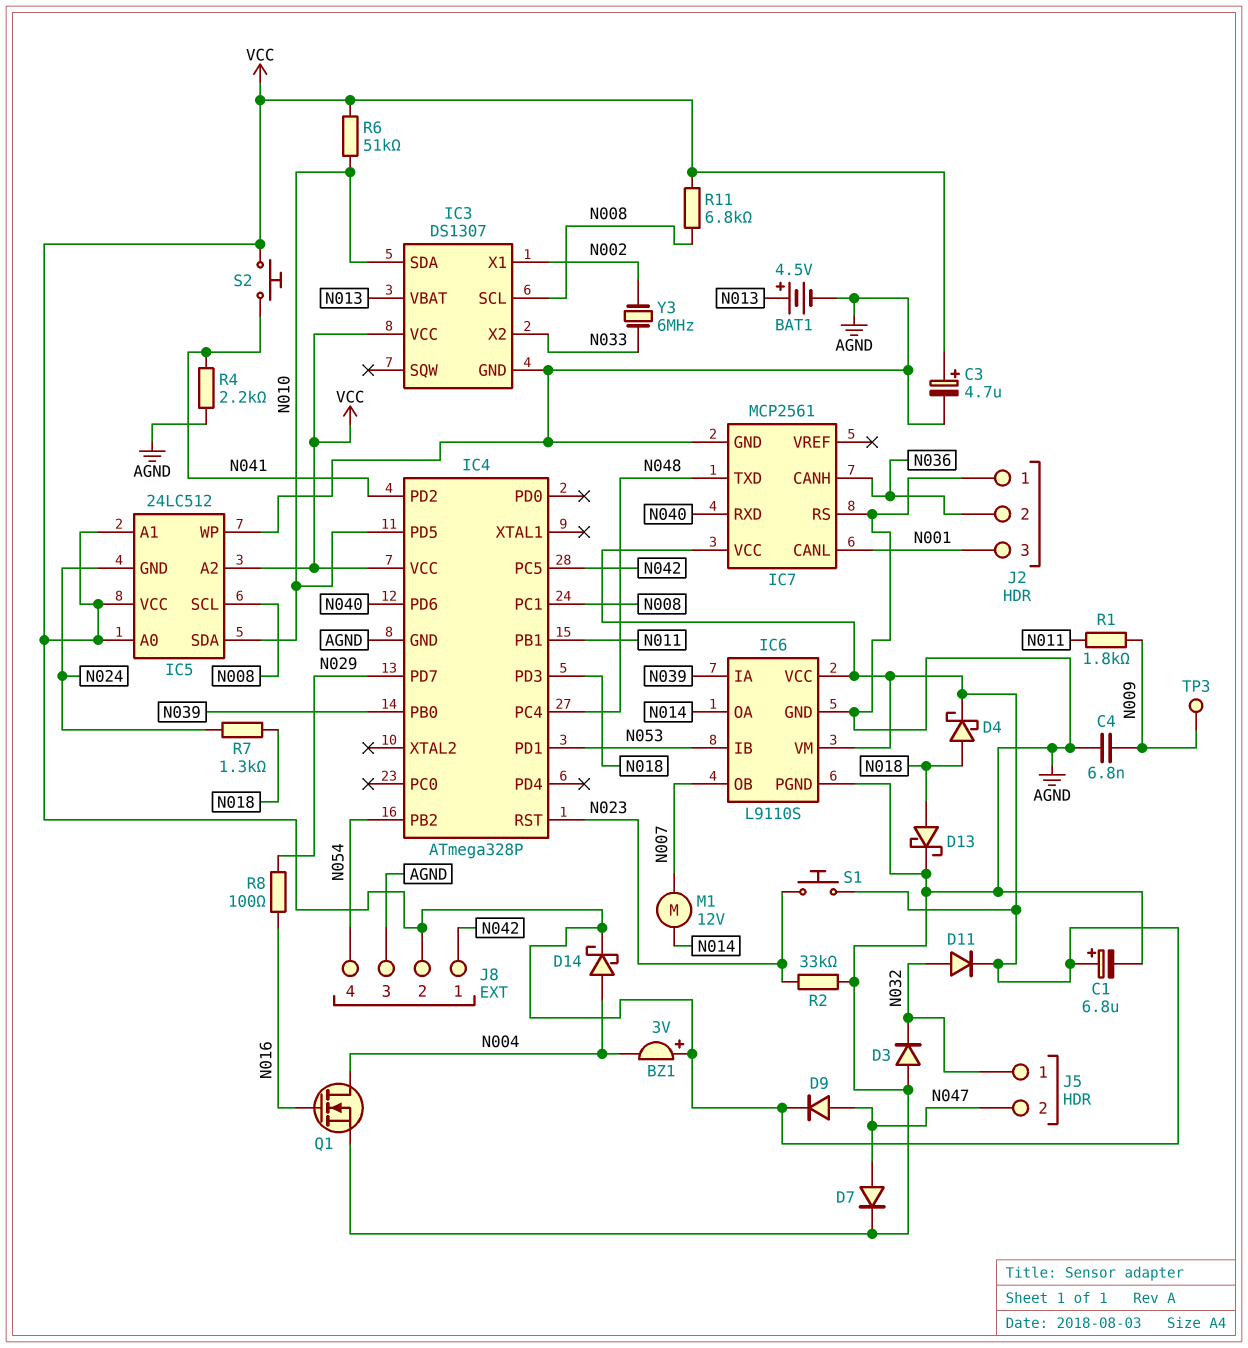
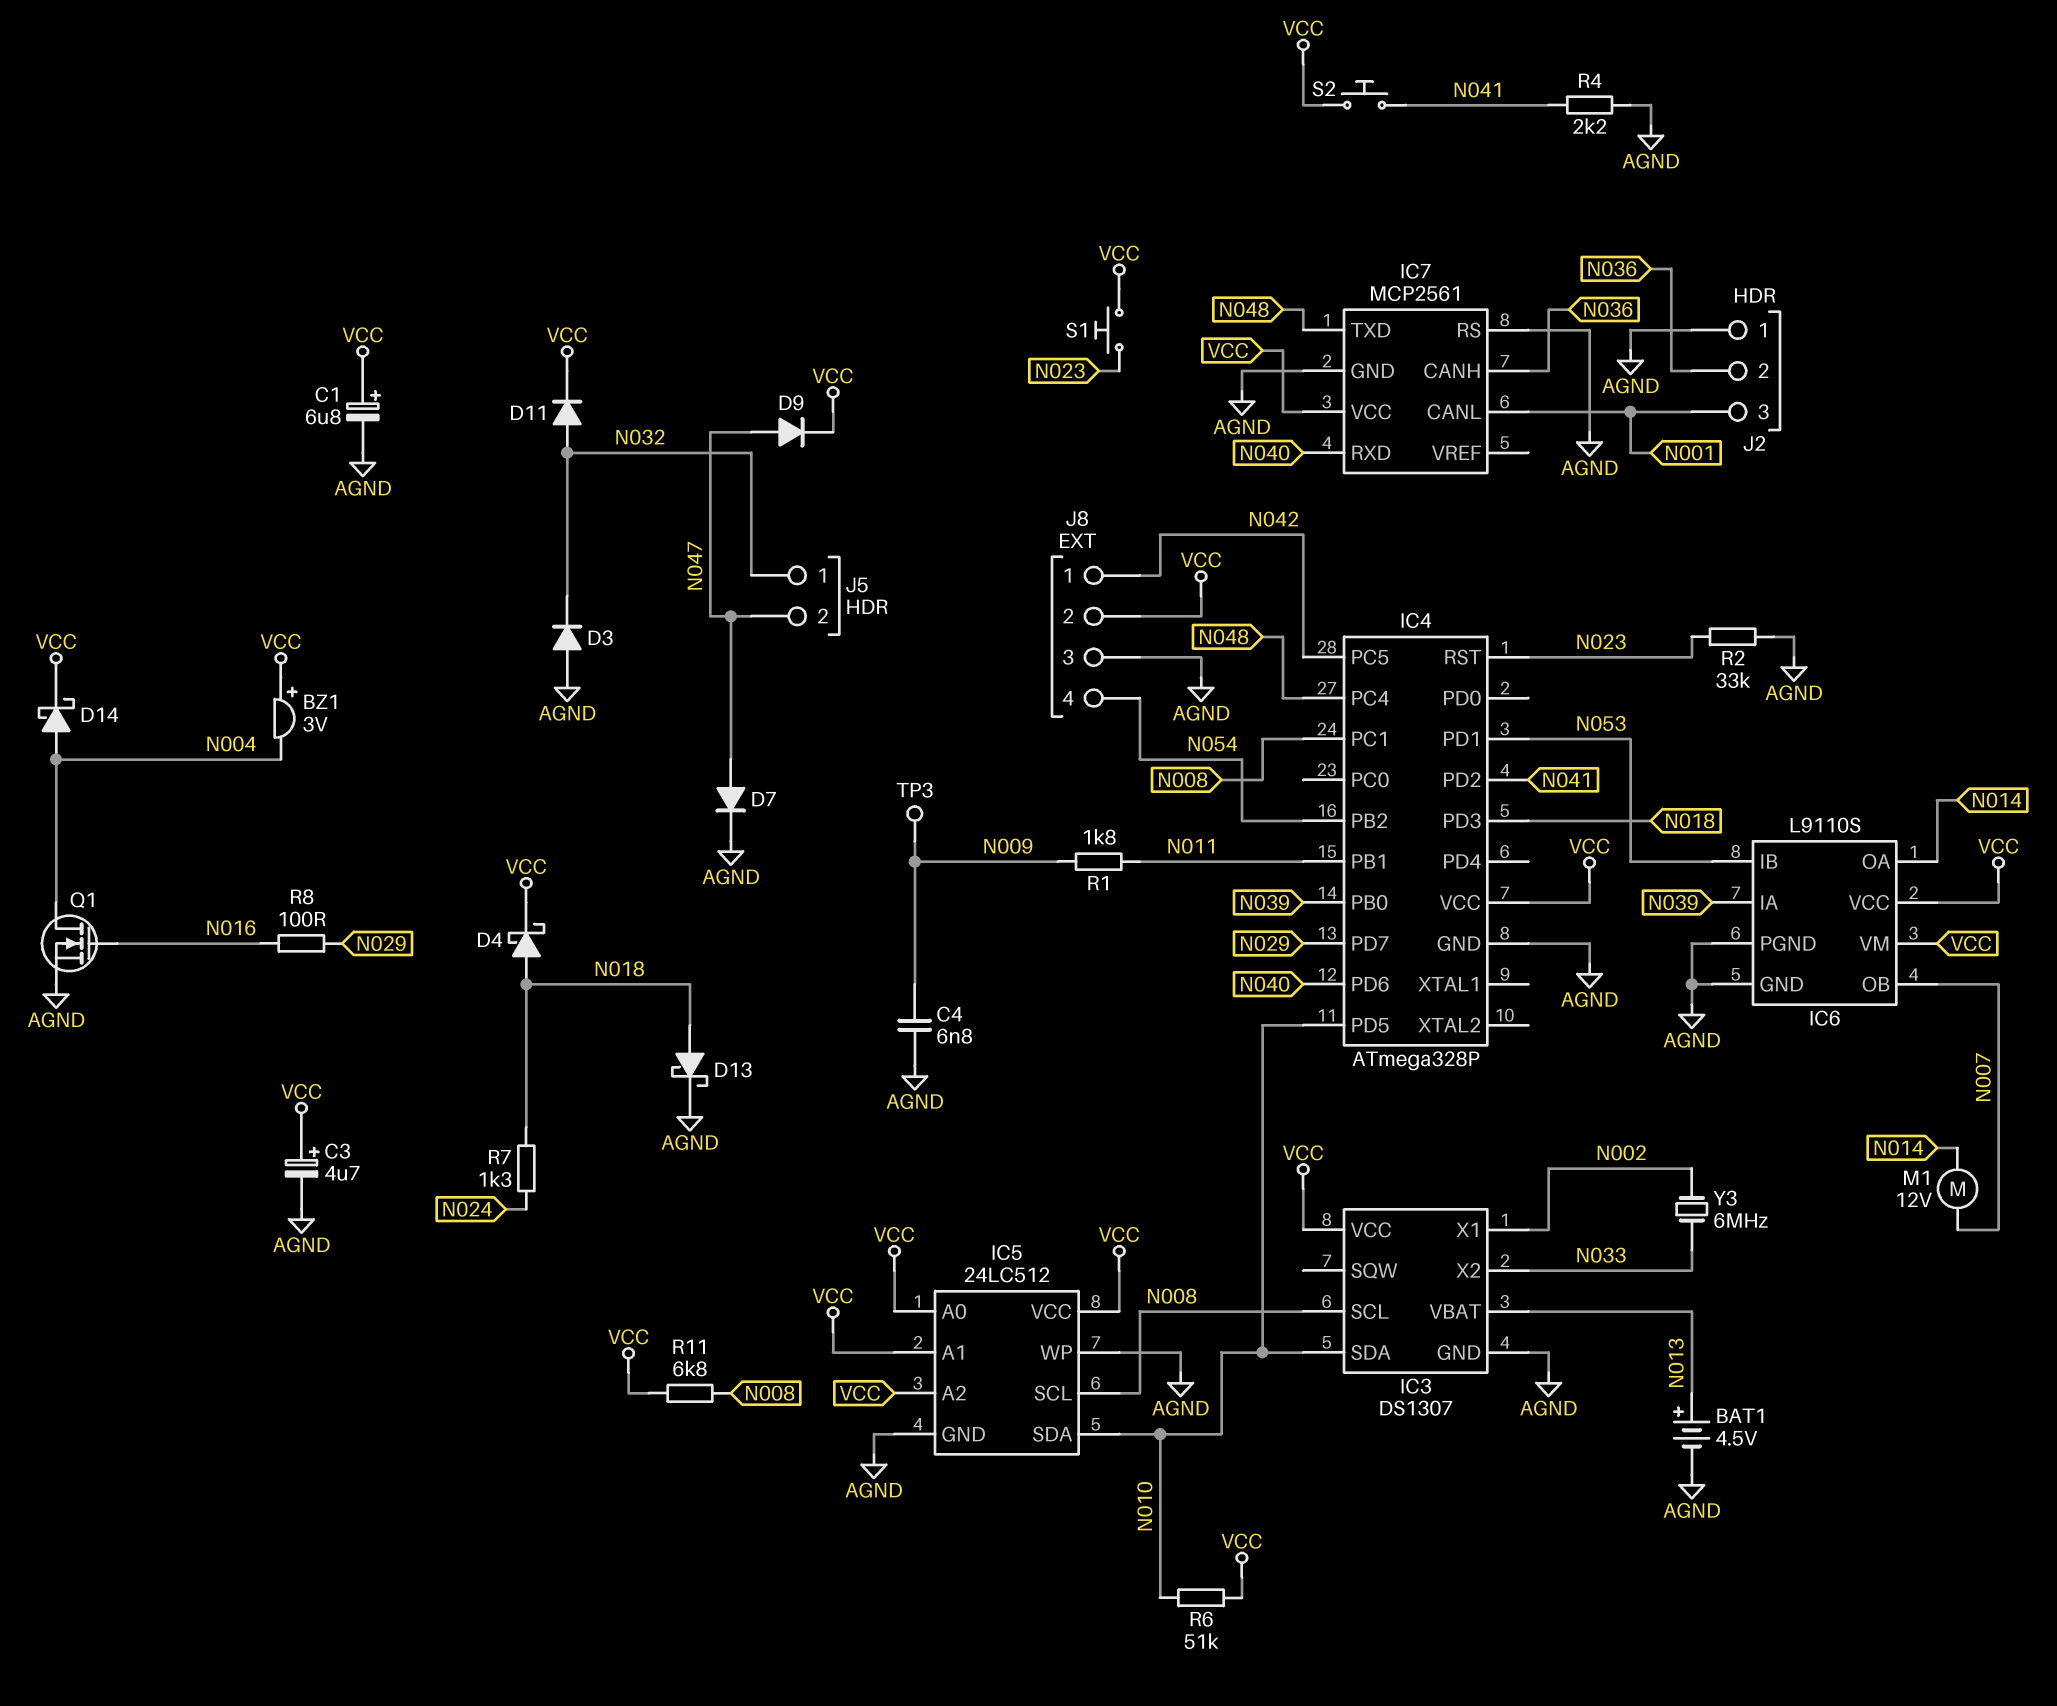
IC5 pin GND: N024 -> AGND

